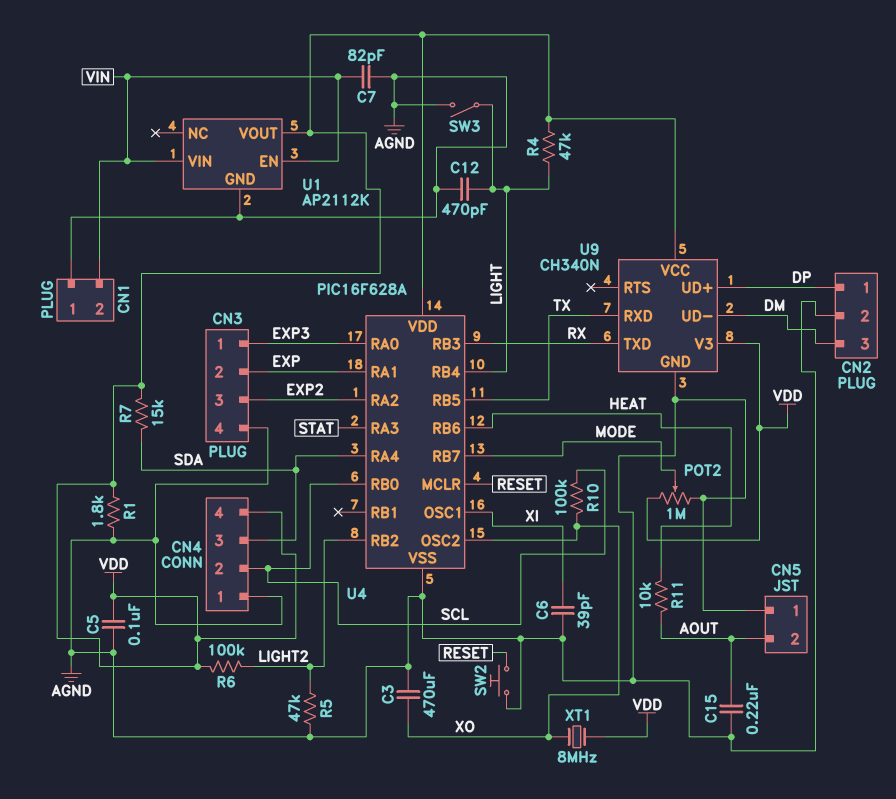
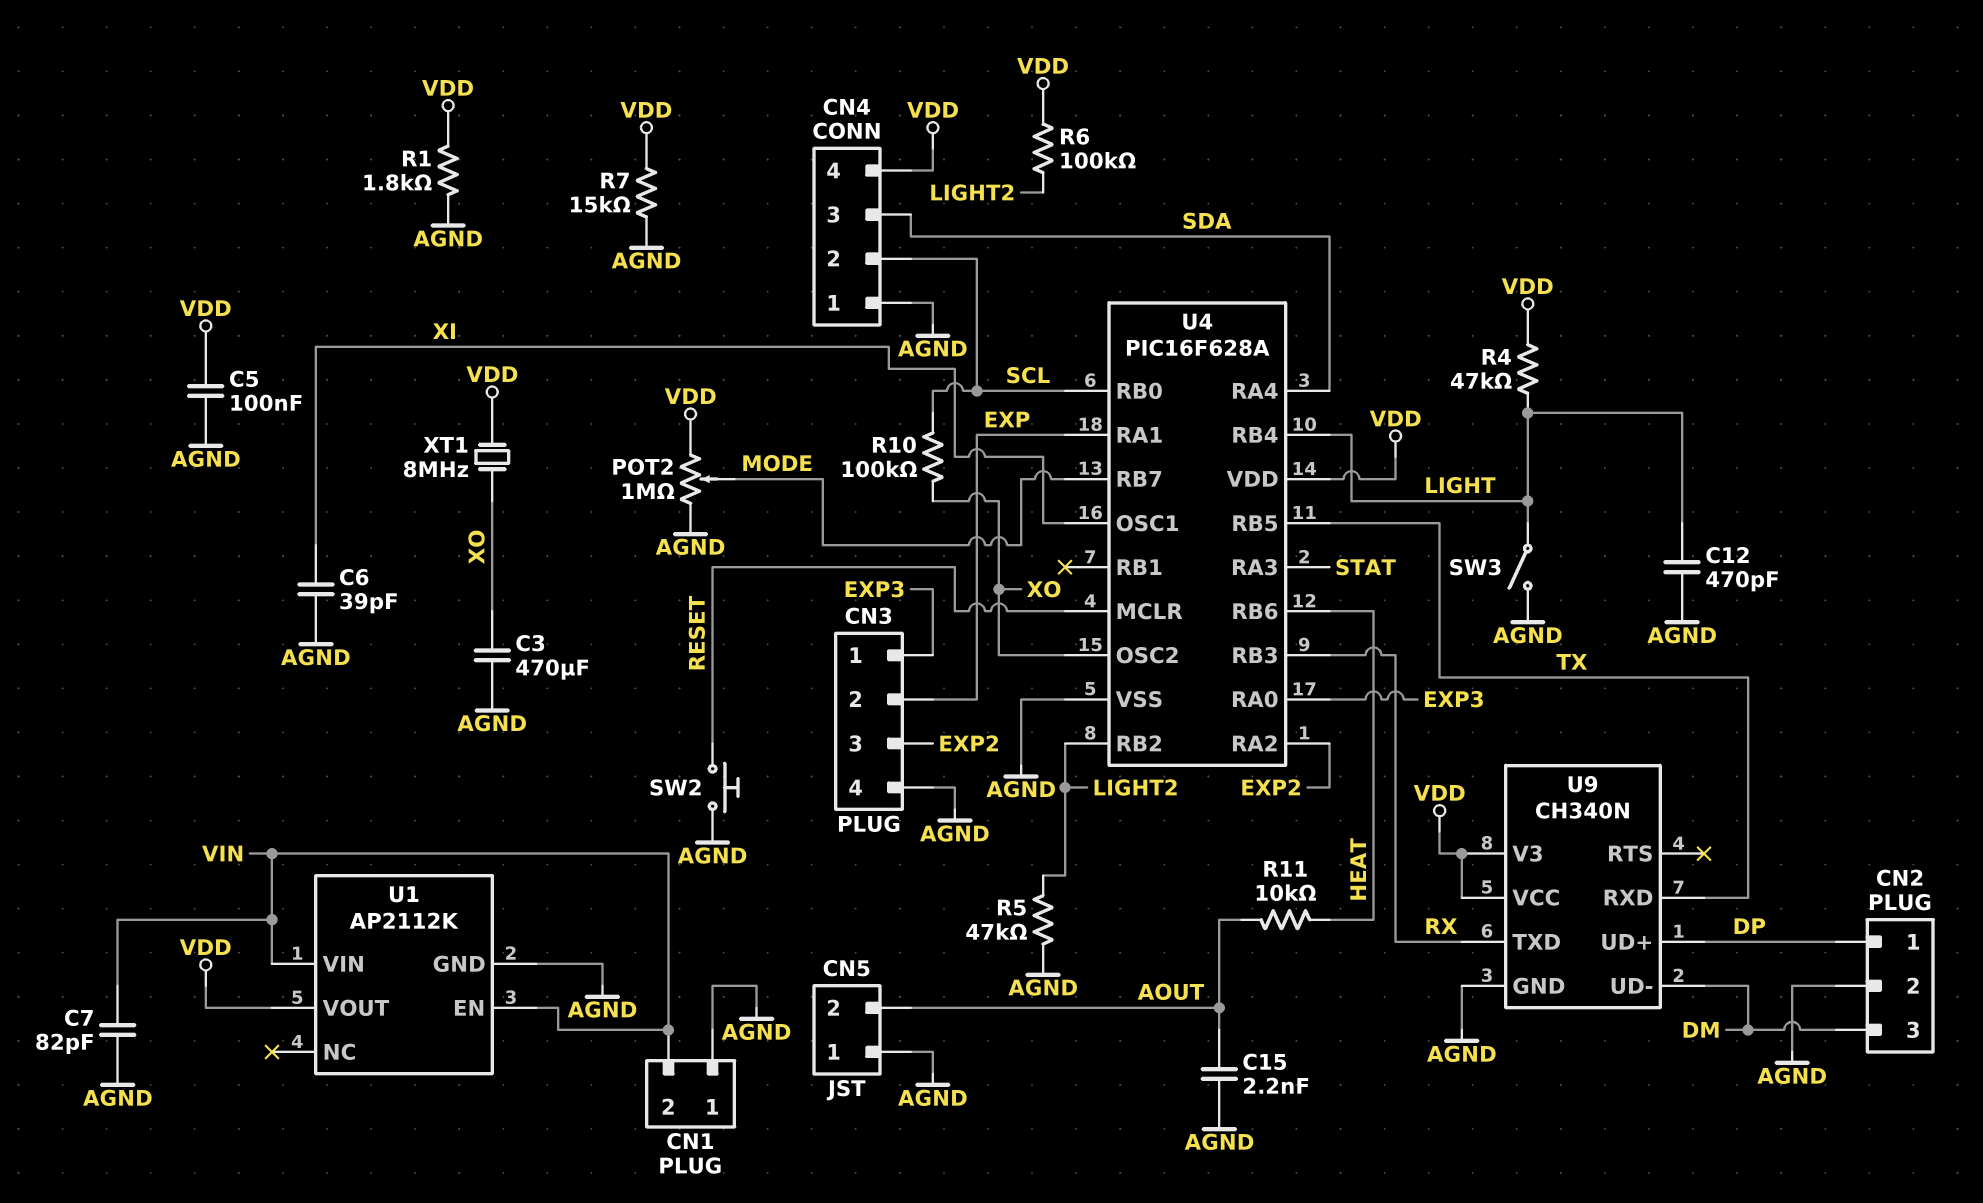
C15: 220nF (AGND, AOUT) -> 2.2nF (AGND, AOUT)
R7: 15k (SDA, VDD) -> 15k (AGND, VDD)

